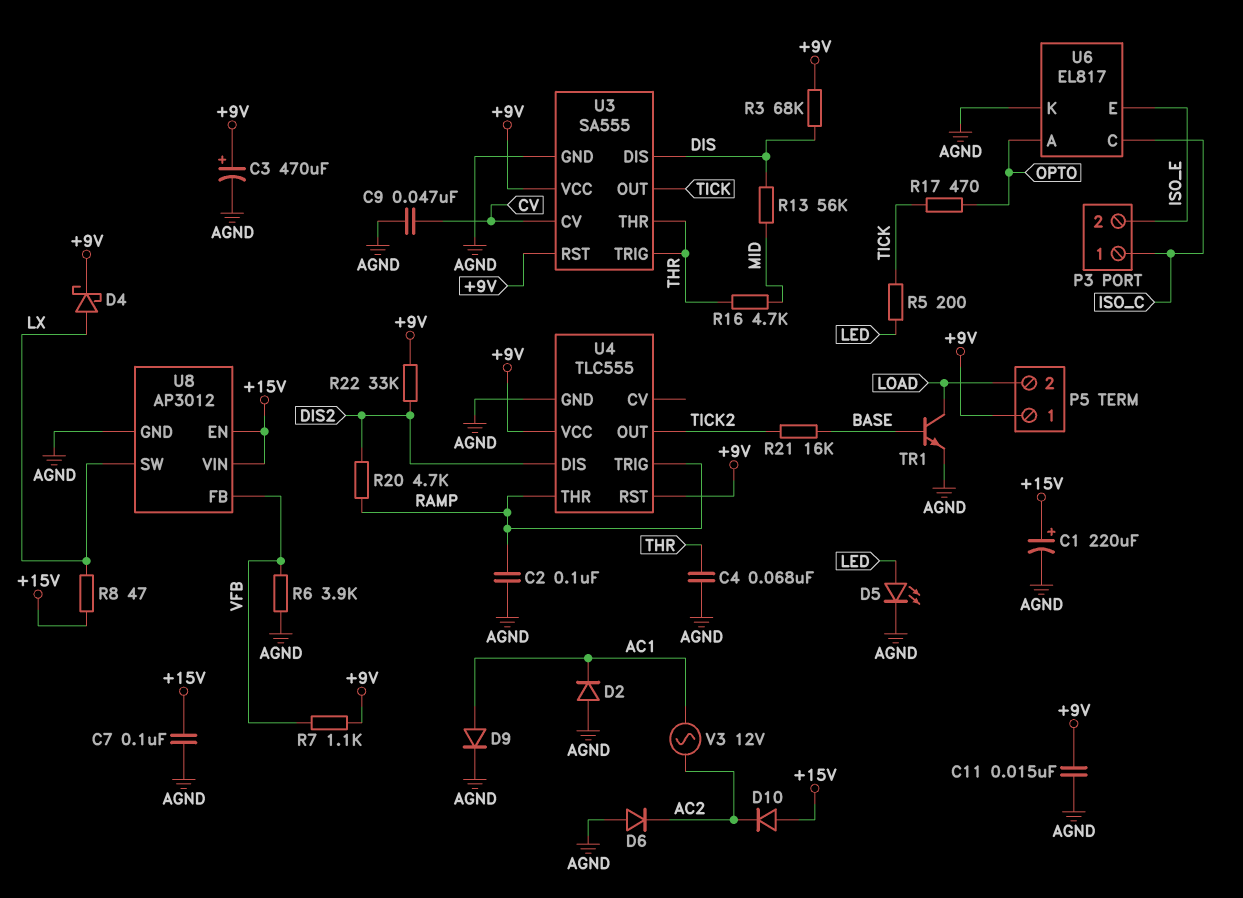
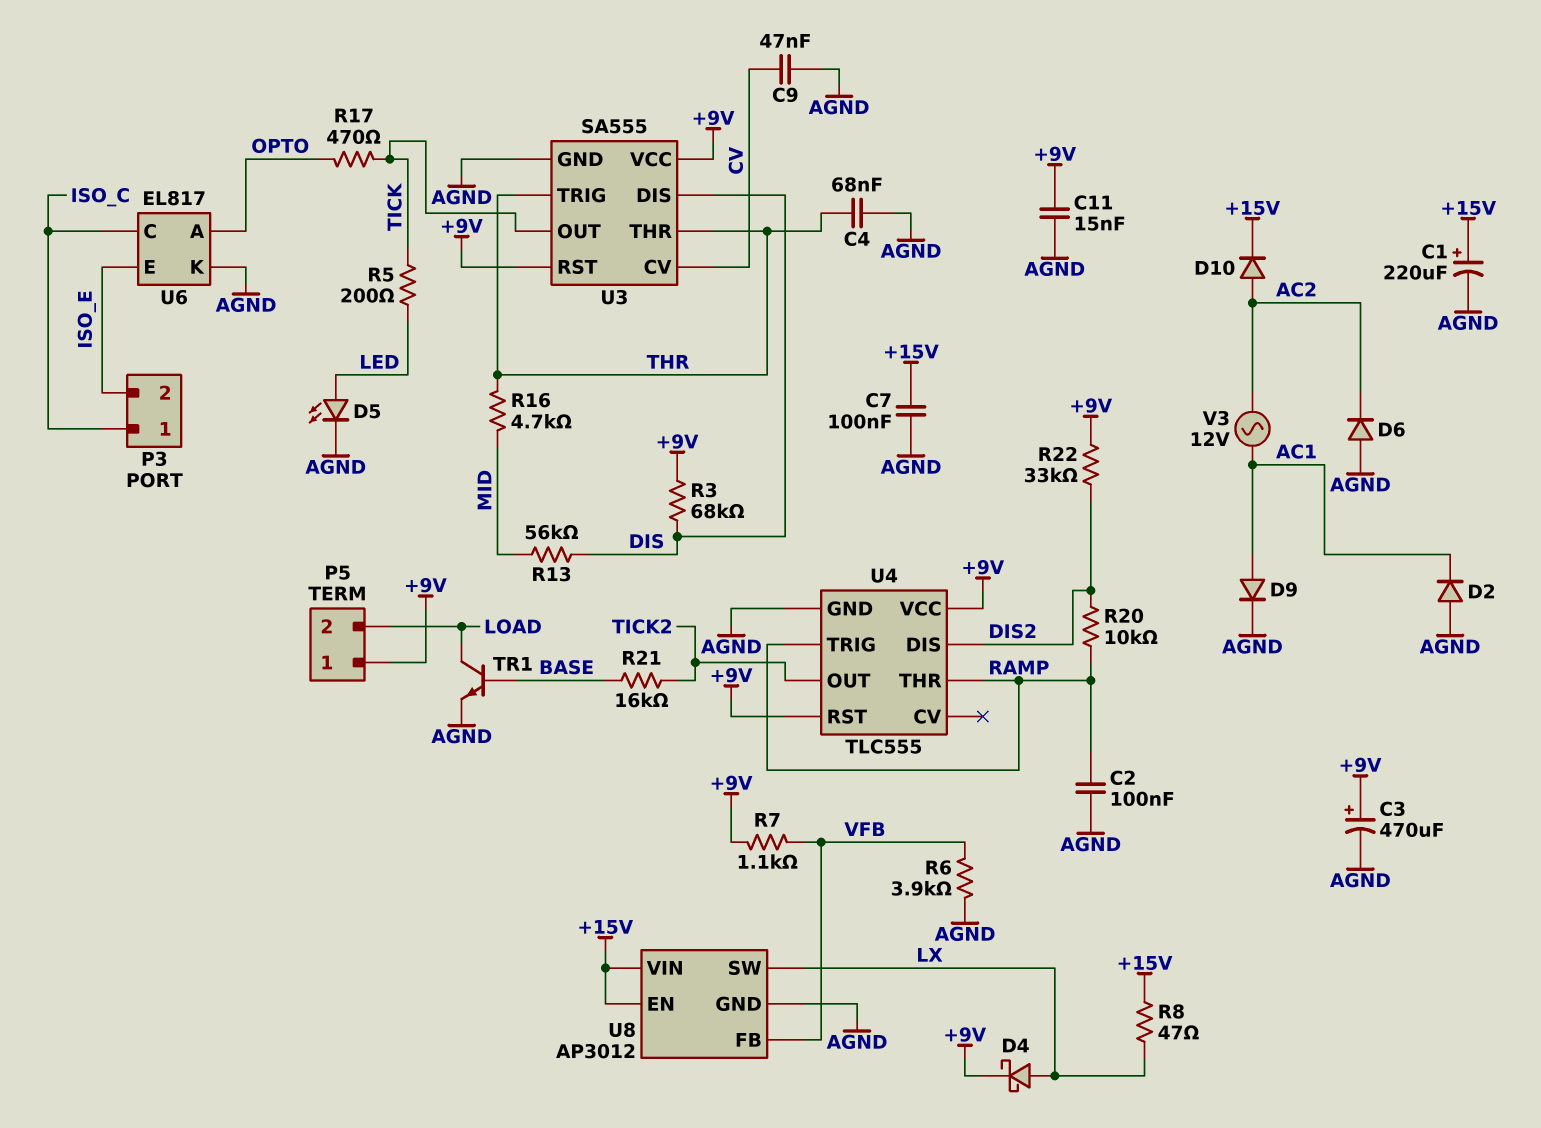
D10: diode (A +15V, K AC2) -> diode (A AC2, K +15V)
R20: 4.7k (DIS2, RAMP) -> 10k (DIS2, RAMP)

